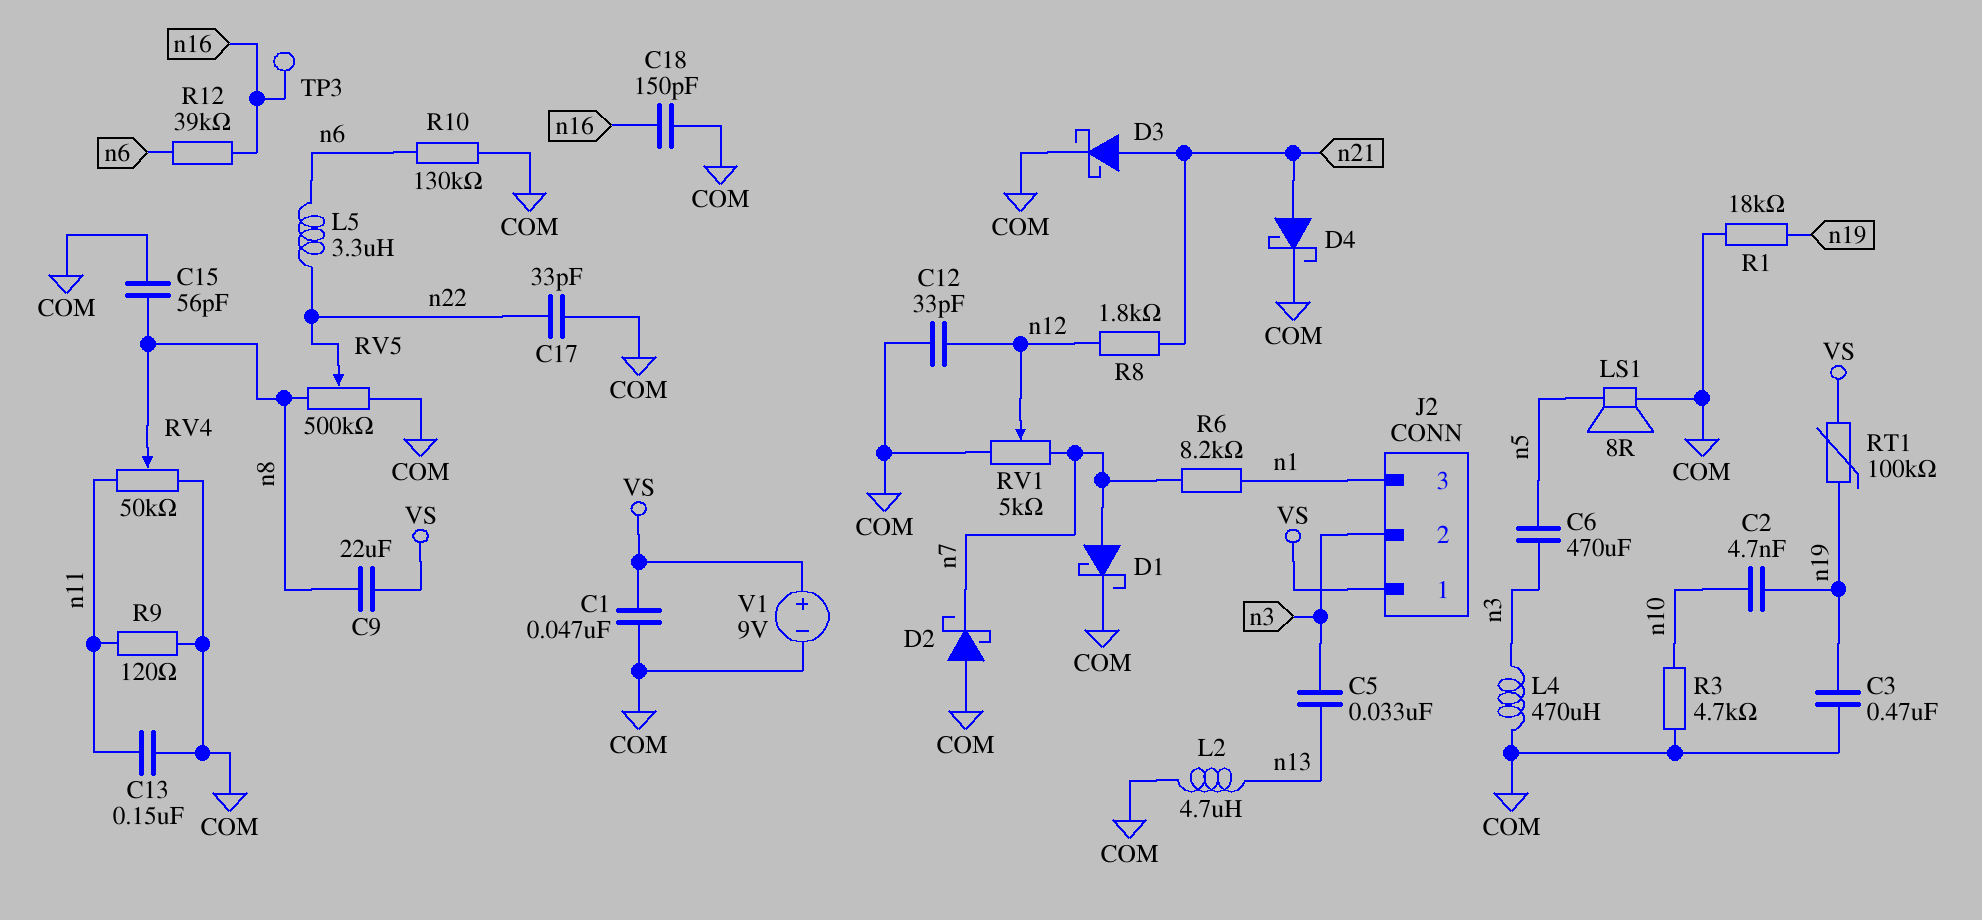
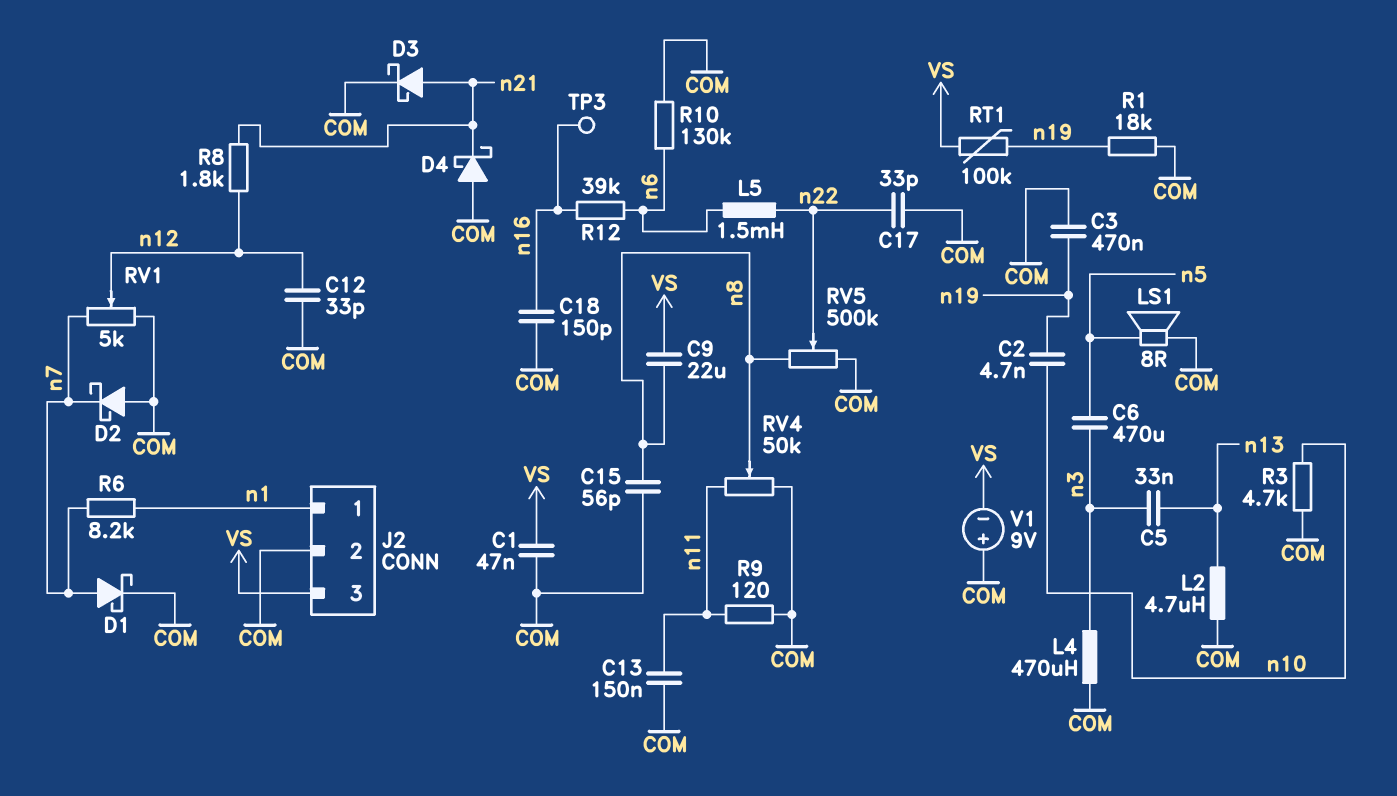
D4: schottky (A n21, K COM) -> schottky (A COM, K n21)
J2 pin 1: VS -> n1
J2 pin 2: n3 -> COM
J2 pin 3: n1 -> VS
L5: 3.3uH (n6, n22) -> 1.5mH (n6, n22)
V1: 9V (plus VS, minus COM) -> 9V (plus COM, minus VS)

